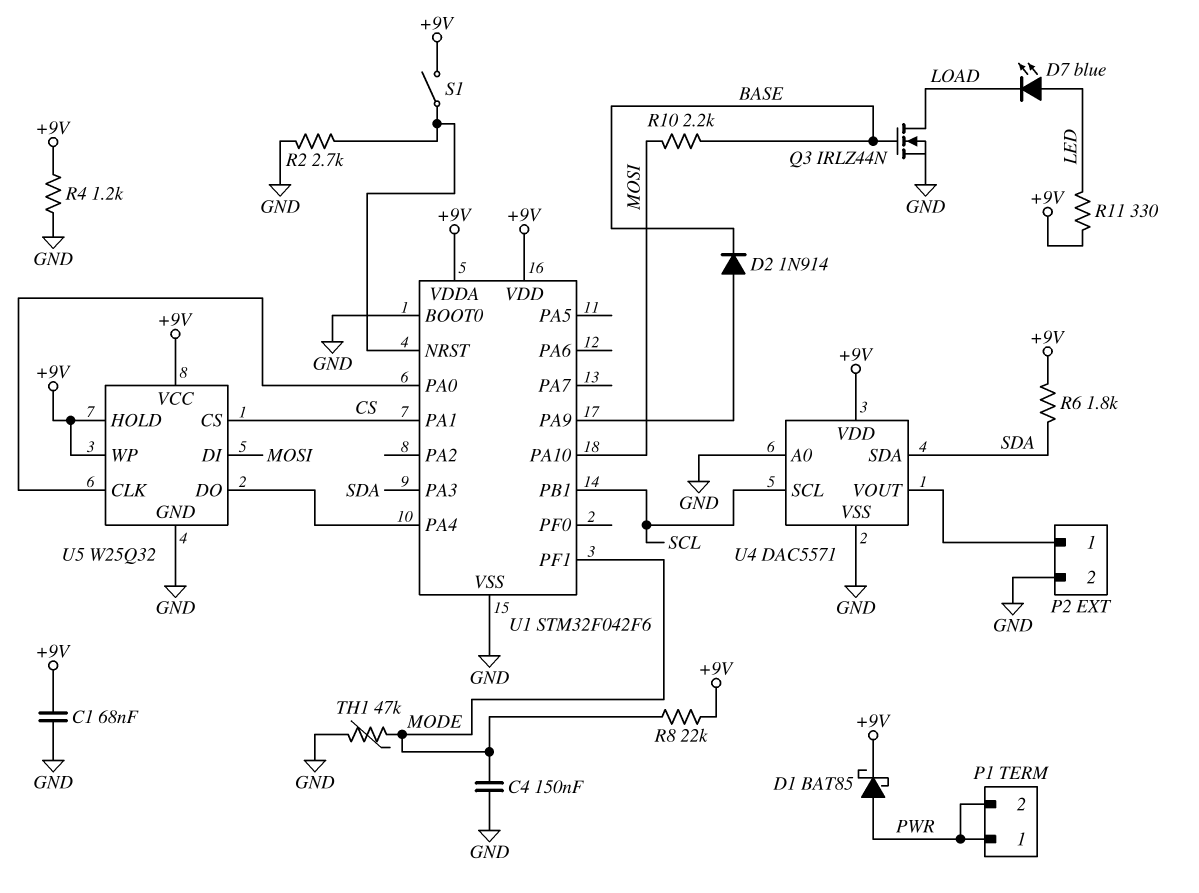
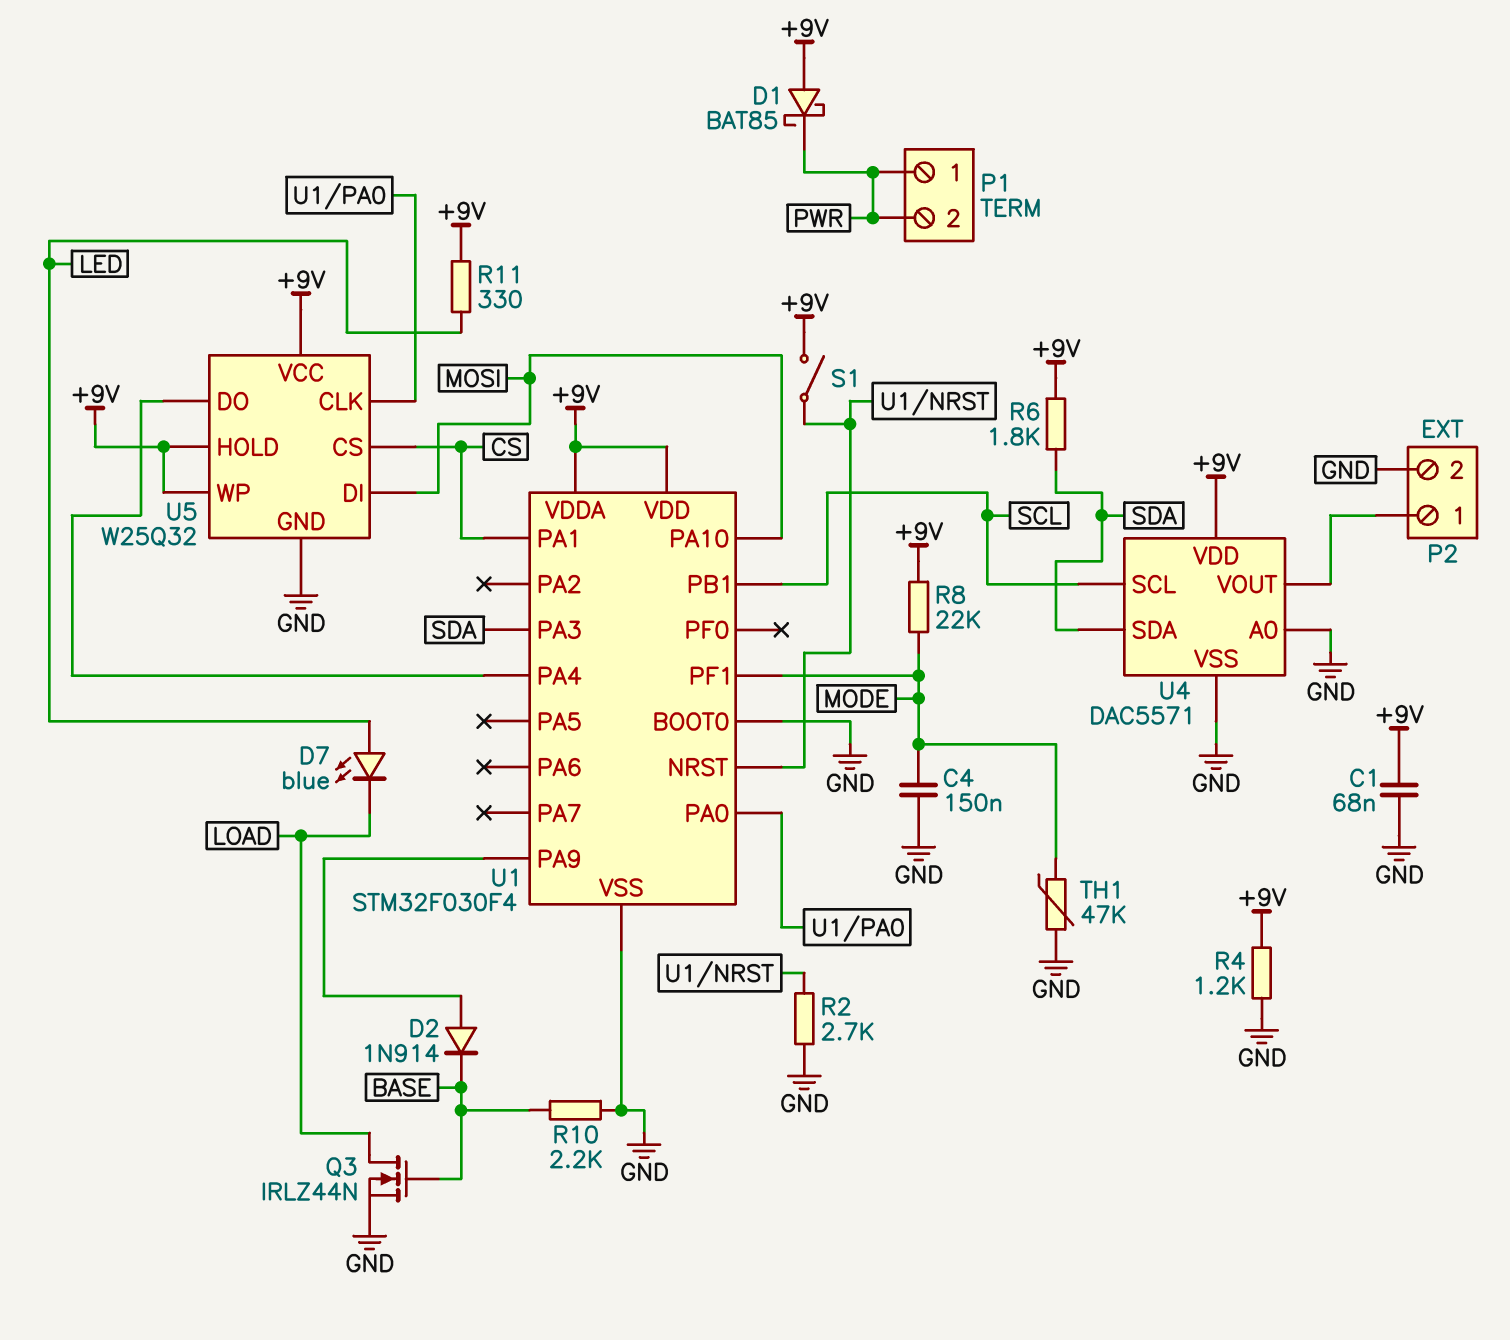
D1: schottky BAT85 (A PWR, K +9V) -> schottky BAT85 (A +9V, K PWR)
R10: 2.2k (BASE, MOSI) -> 2.2k (BASE, GND)
U1: STM32F042F6 -> STM32F030F4

